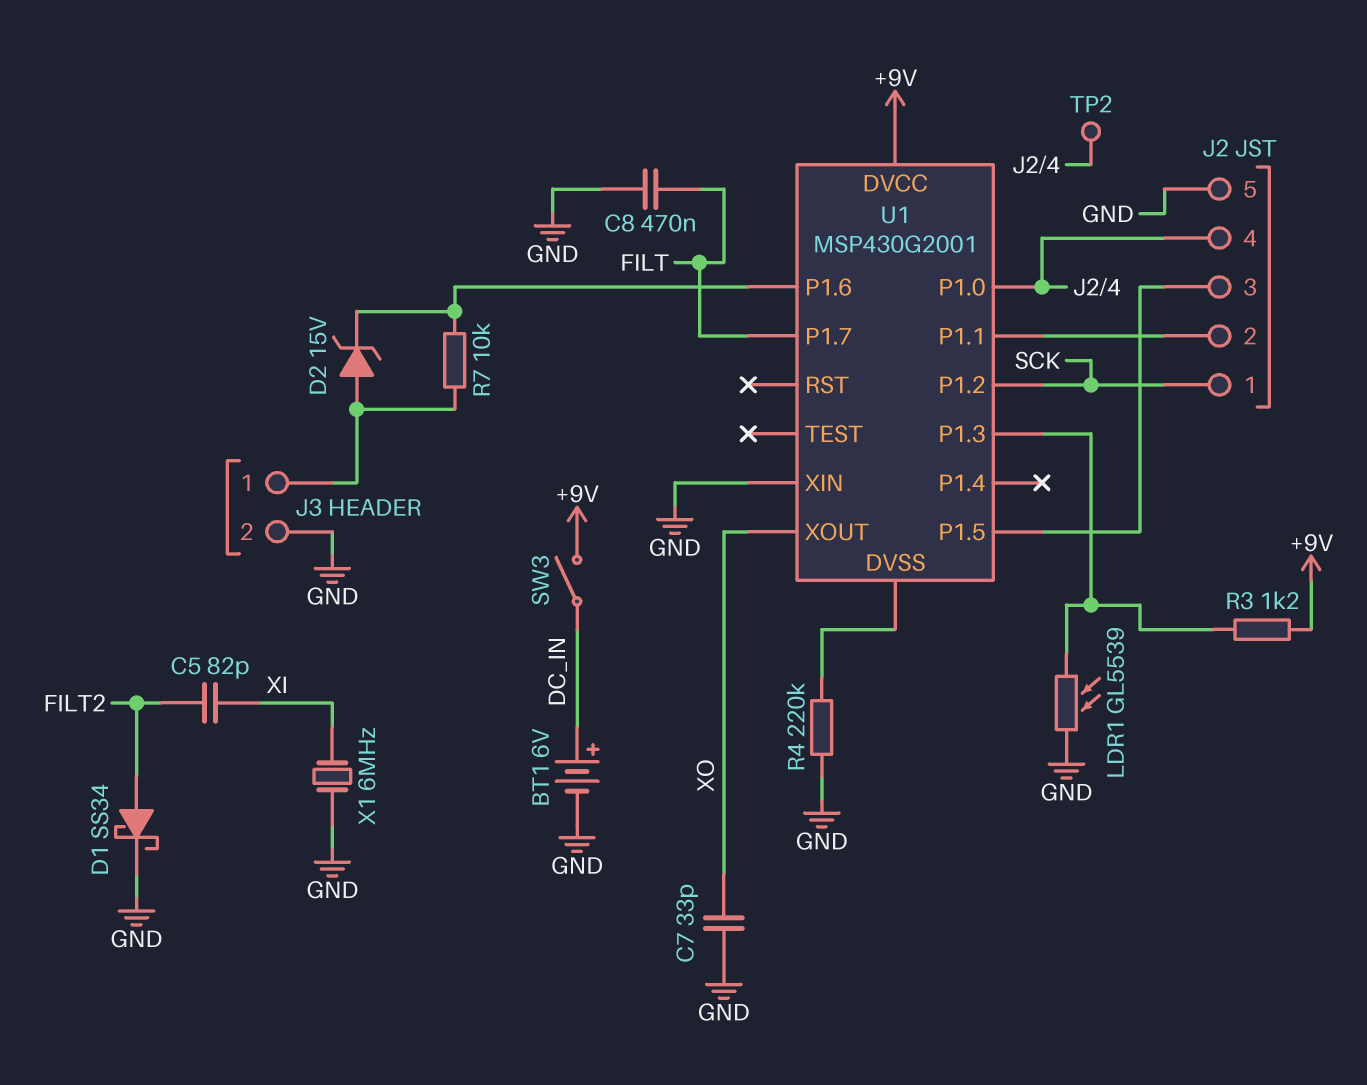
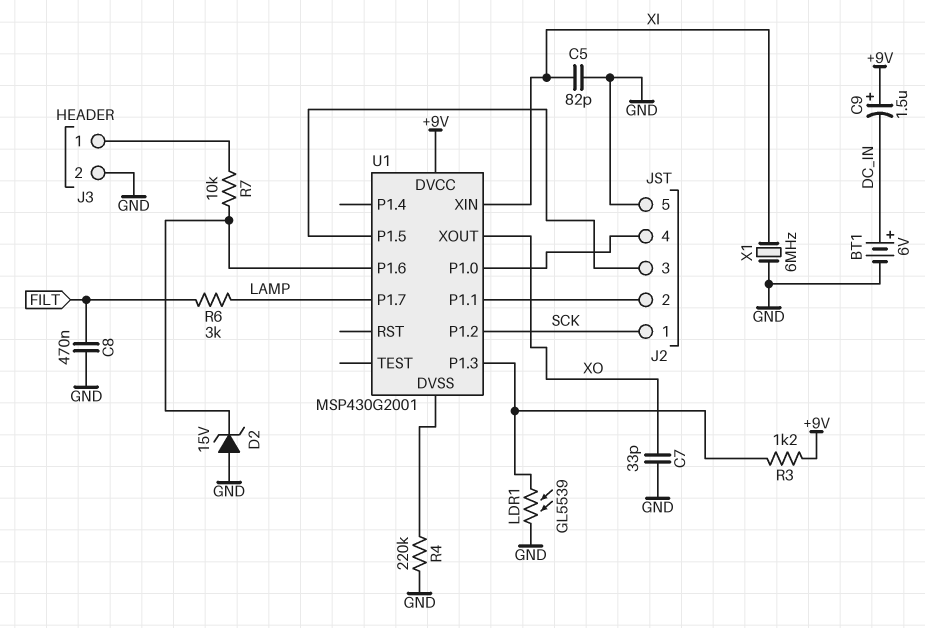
C5: 82pF (FILT2, XI) -> 82pF (GND, XI)
C9: none -> 1.5uF (plus +9V, minus DC_IN)
D1: schottky SS34 (A FILT2, K GND) -> none
D2: zener 15V (A J3/1, K U1/P1.6) -> zener 15V (A GND, K U1/P1.6)
R6: none -> 3k (FILT, LAMP)
SW3: switch (+9V, DC_IN) -> none
TP2: test point (J2/4) -> none
U1 pin P1.7: FILT -> LAMP
U1 pin XIN: GND -> XI

